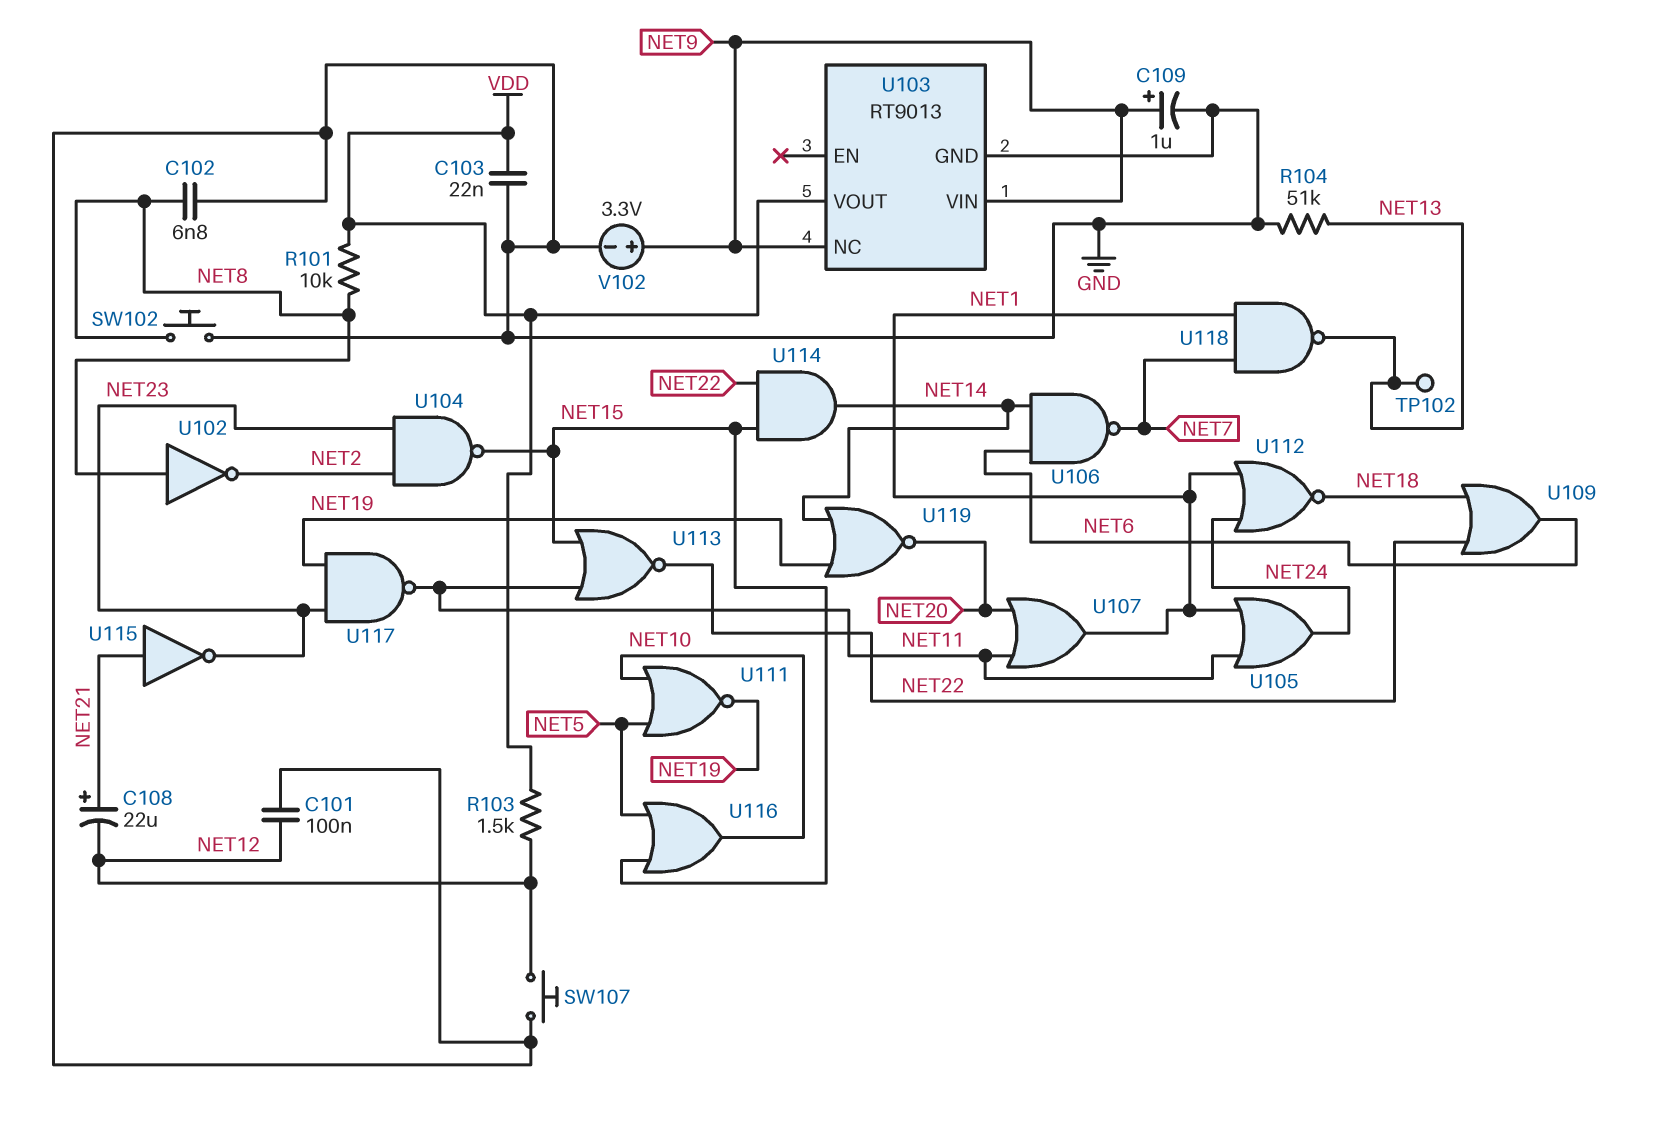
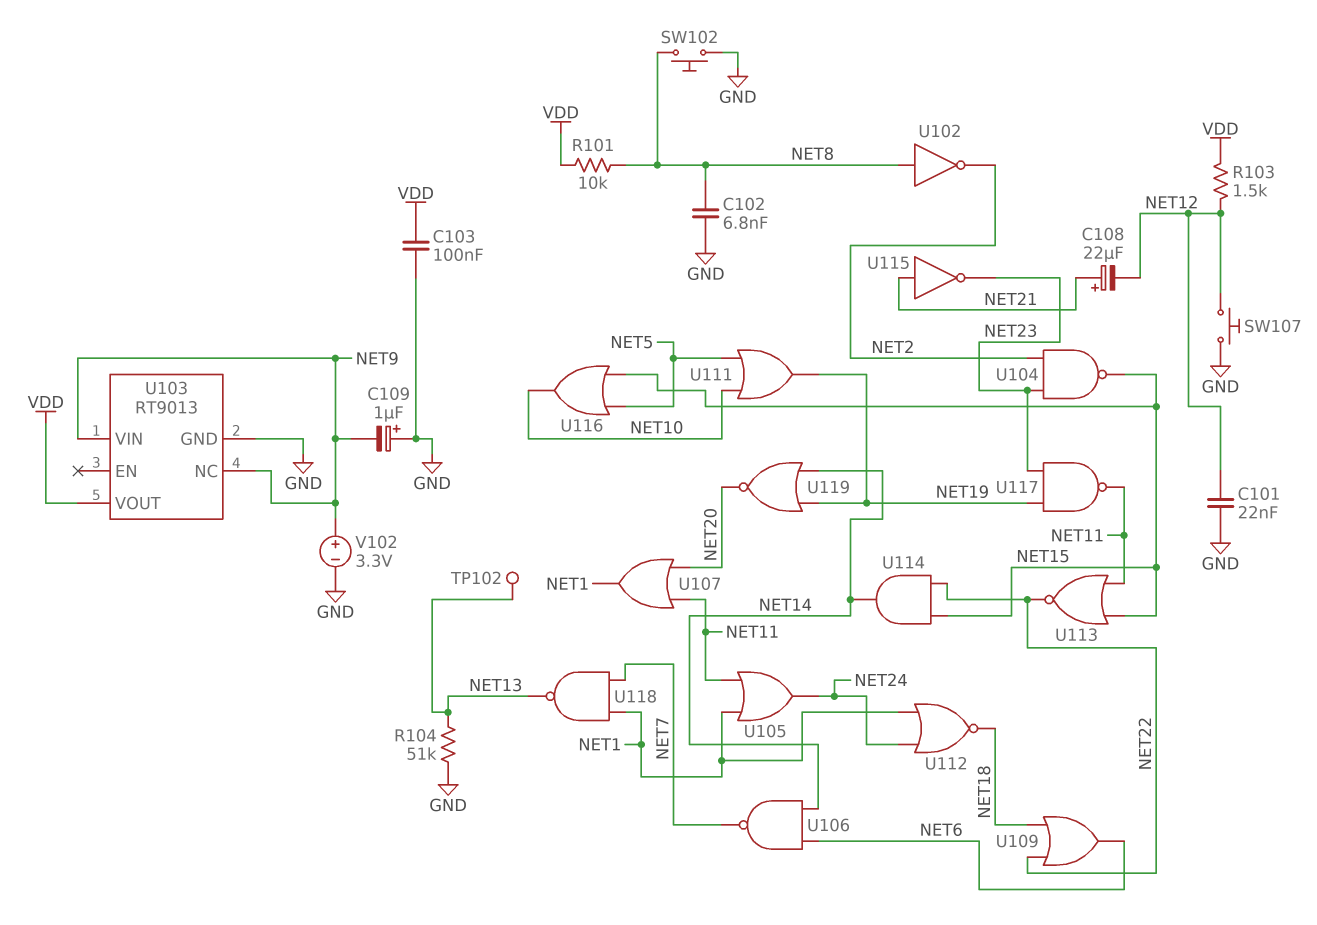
C101: 100nF (GND, NET12) -> 22nF (GND, NET12)
C103: 22nF (GND, VDD) -> 100nF (GND, VDD)
C109: 1uF (plus NET9, minus GND) -> 1uF (plus GND, minus NET9)
U111: NOR (in NET5, in NET10, out NET19) -> OR (in NET5, in NET10, out NET19)

